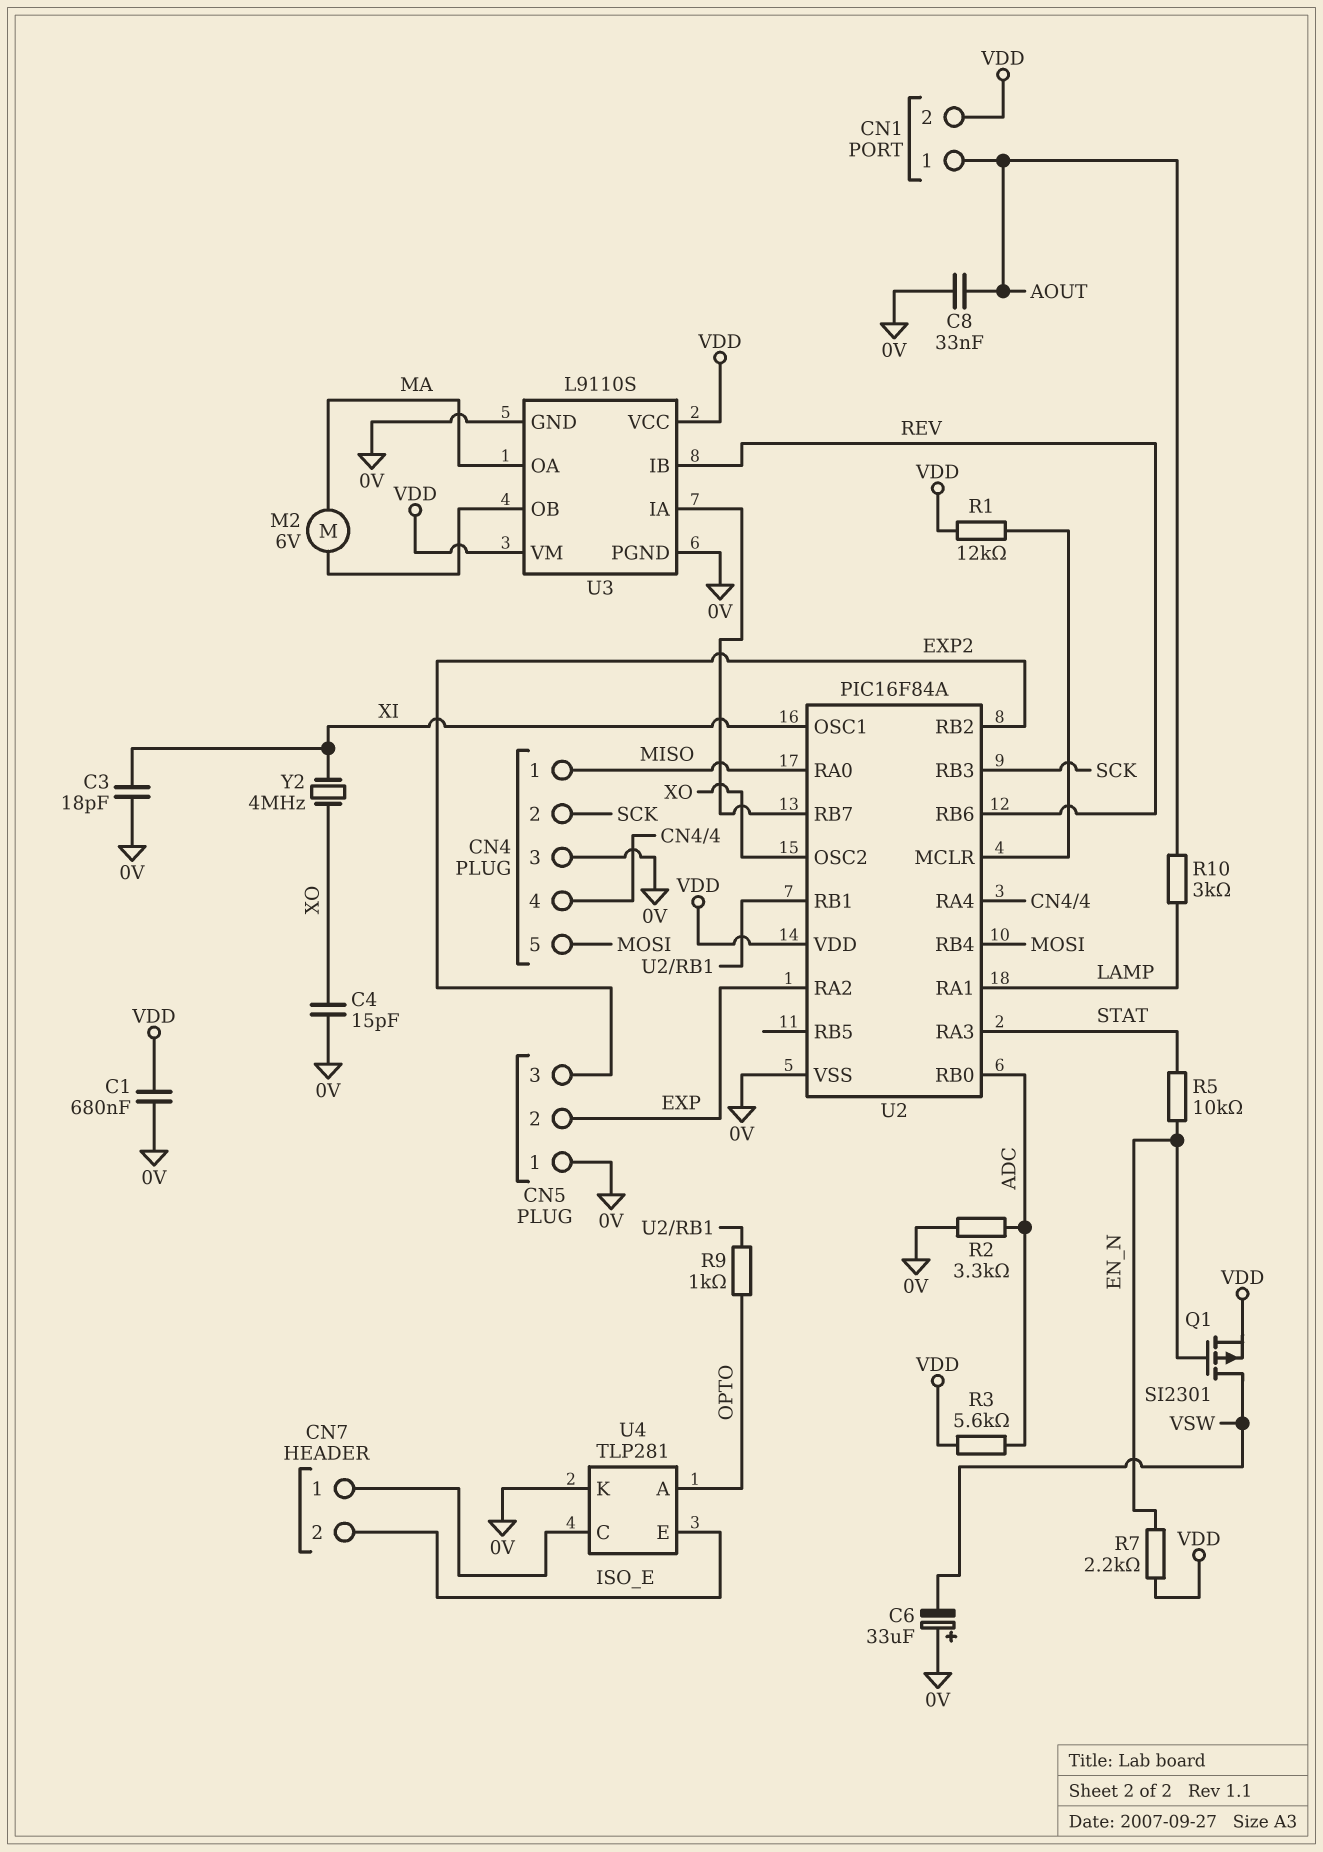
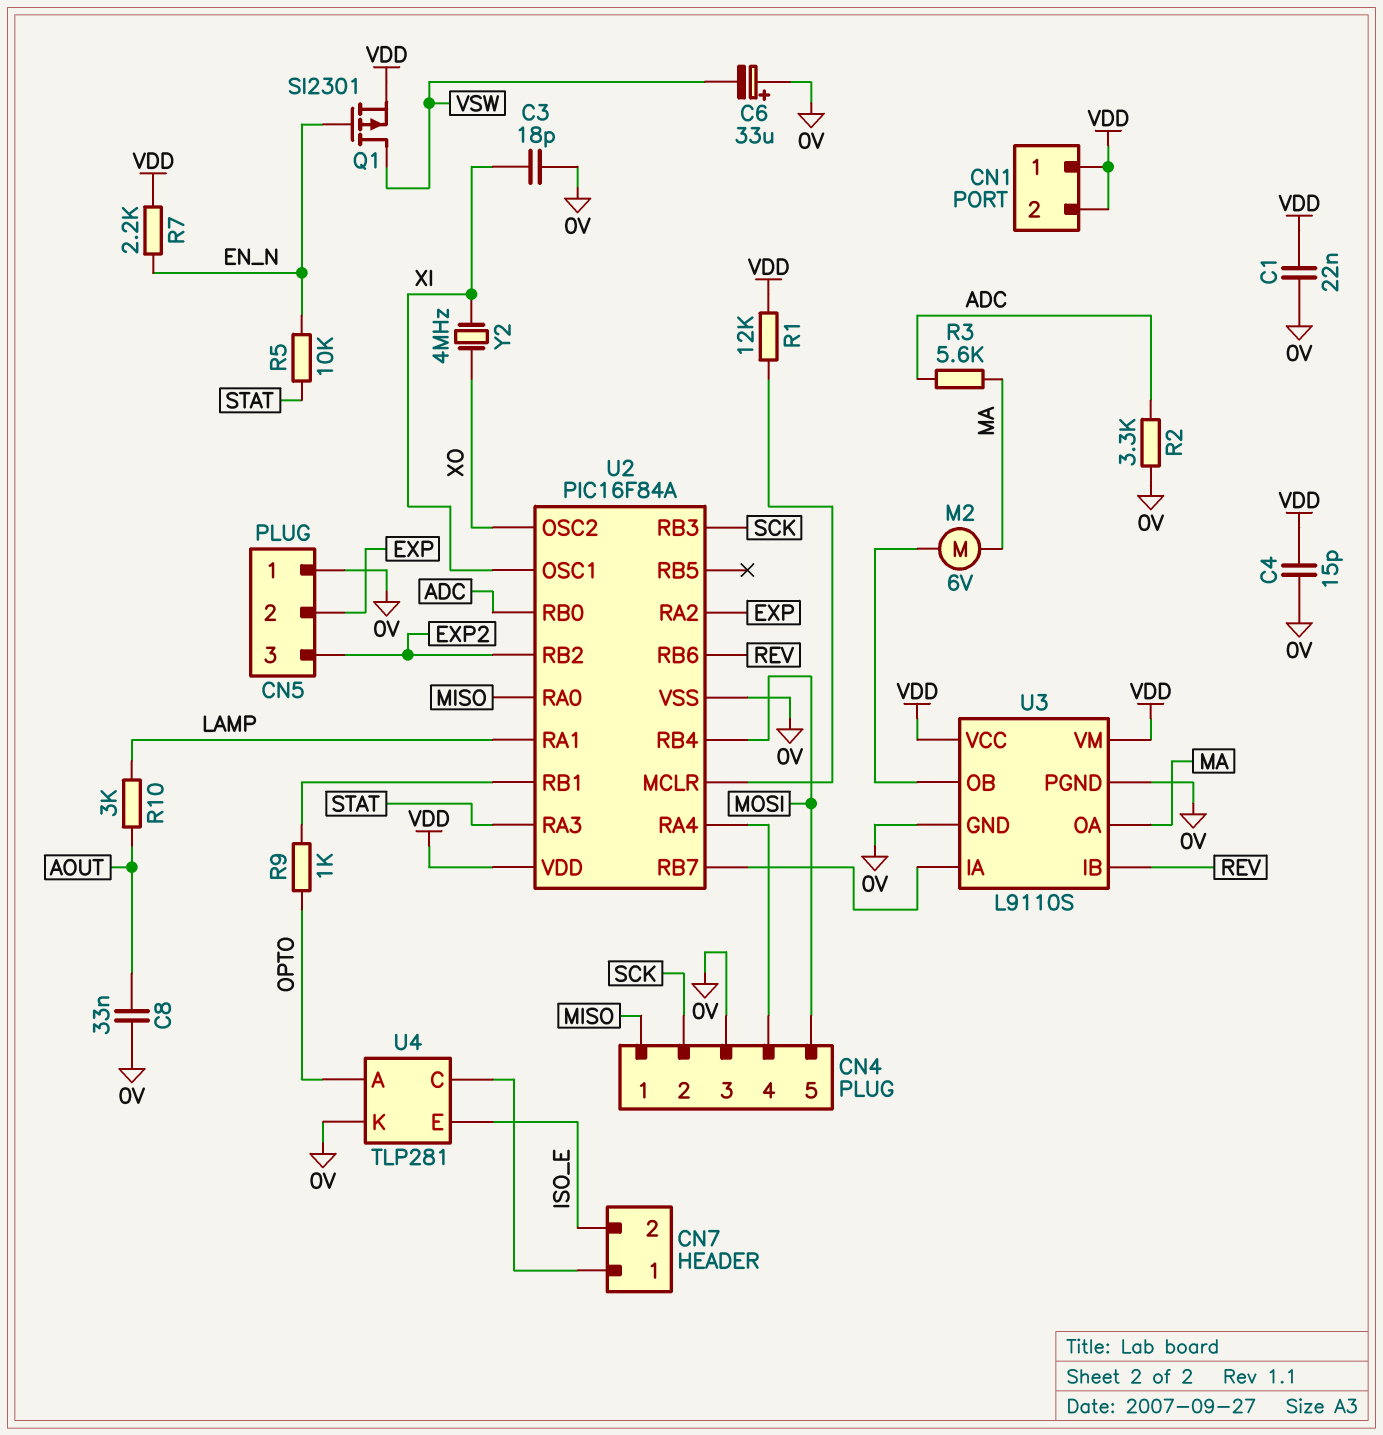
C1: 680nF (0V, VDD) -> 22nF (0V, VDD)
C4: 15pF (0V, XO) -> 15pF (0V, VDD)
CN1 pin 1: AOUT -> VDD
R3: 5.6k (ADC, VDD) -> 5.6k (ADC, MA)

